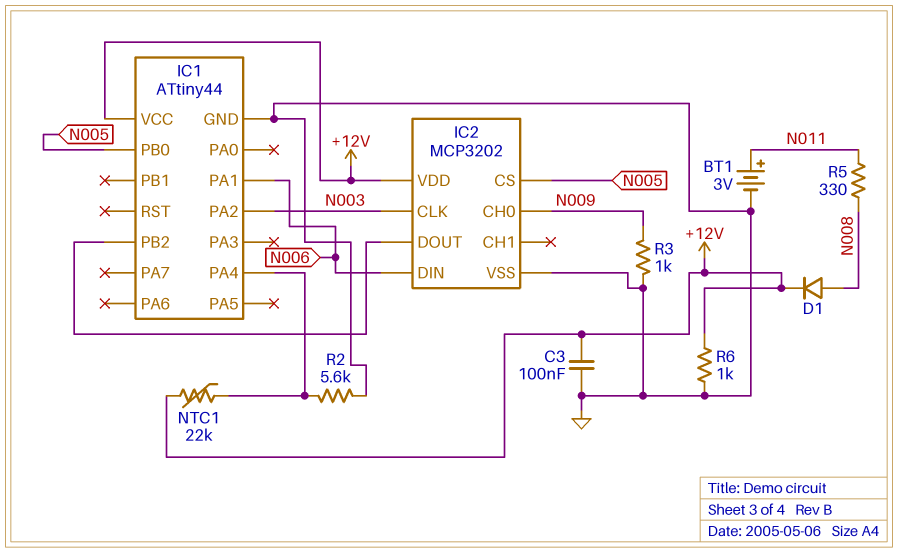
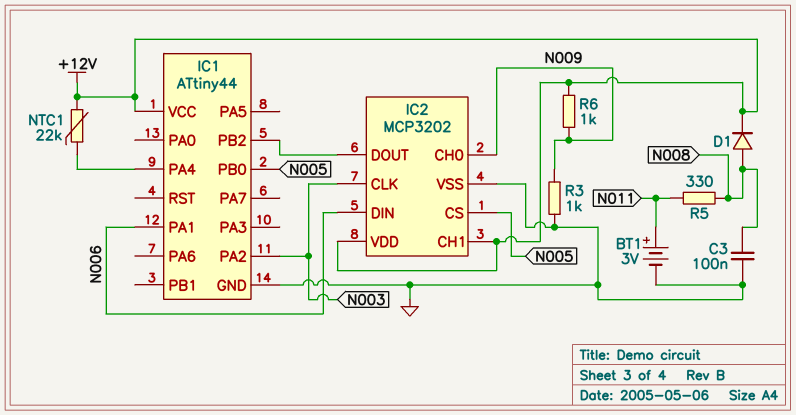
C3: 100nF (+12V, GND) -> 100nF (GND, N008)
IC2 pin CH1: none -> +12V
R2: 5.6k (GND, IC1/PA4) -> none
R6: 1k (+12V, GND) -> 1k (+12V, N009)

